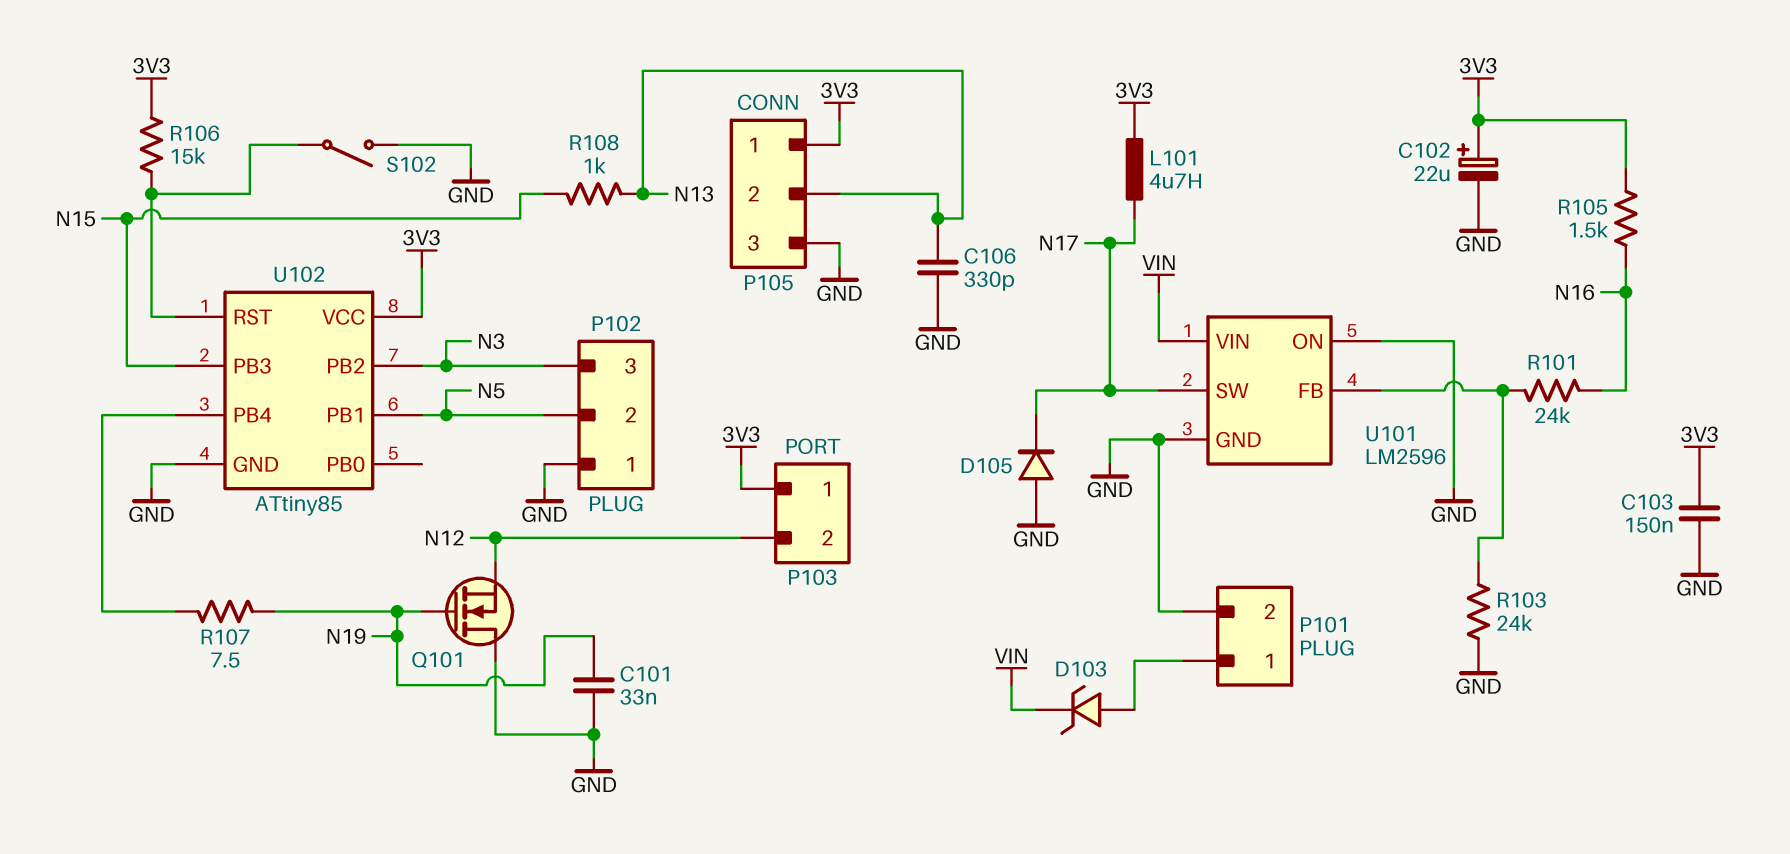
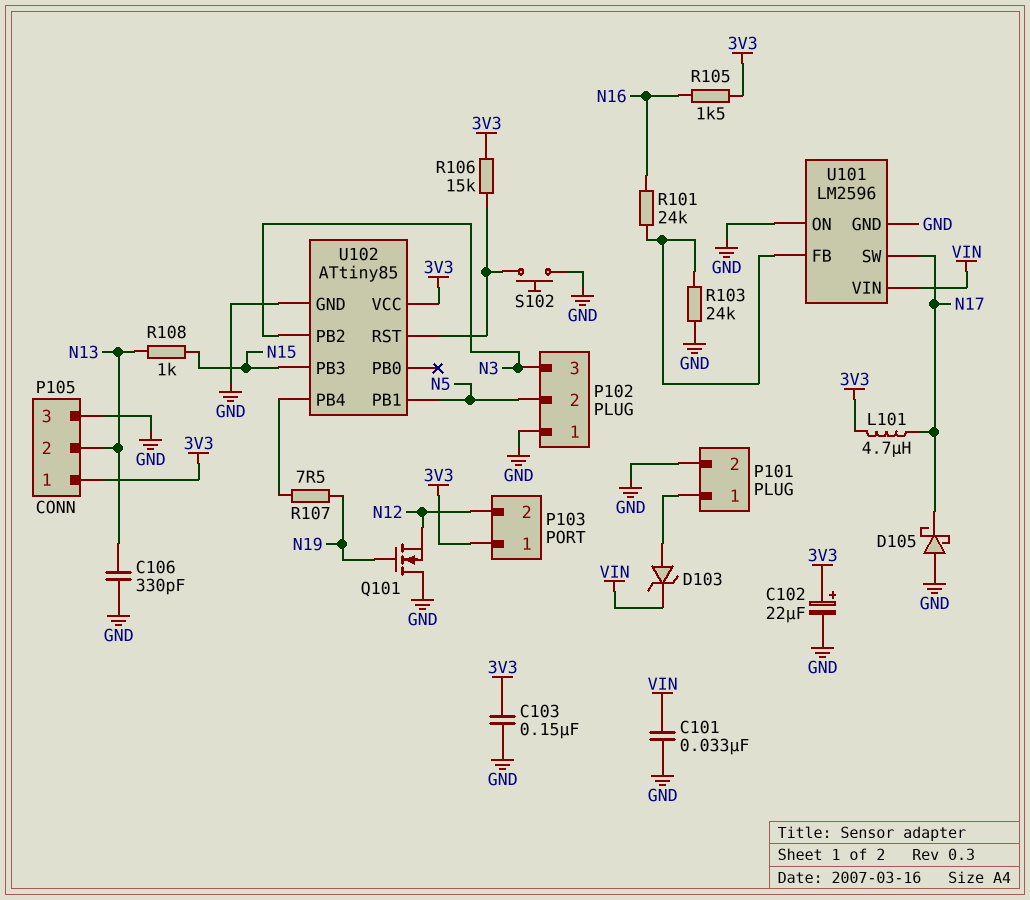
C101: 33nF (GND, N19) -> 33nF (GND, VIN)
D105: diode (A GND, K N17) -> schottky (A GND, K N17)
S102: switch (GND, U102/RST) -> button (GND, U102/RST)

